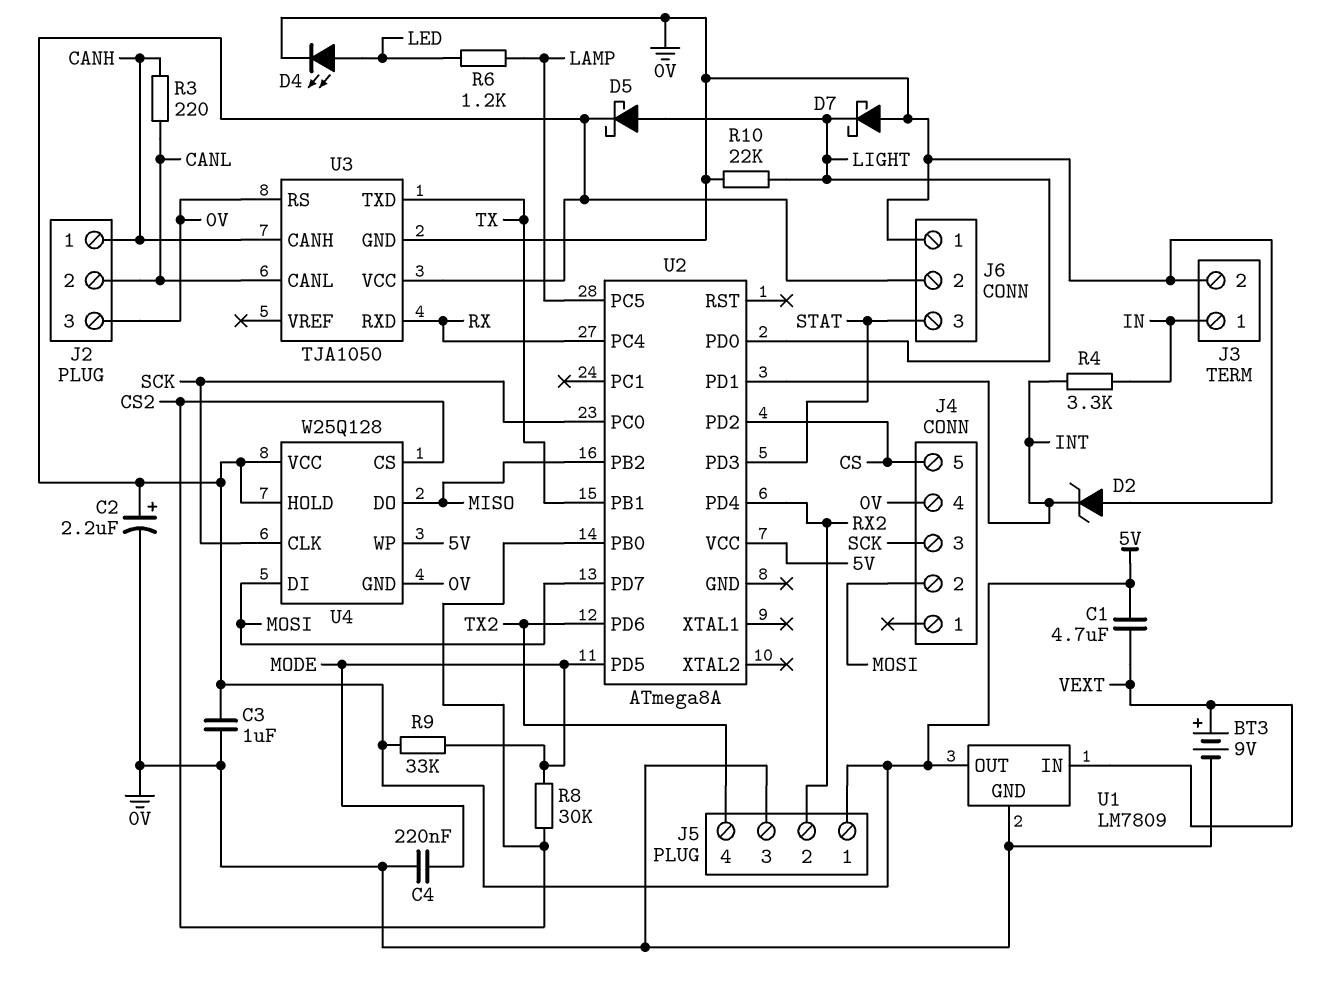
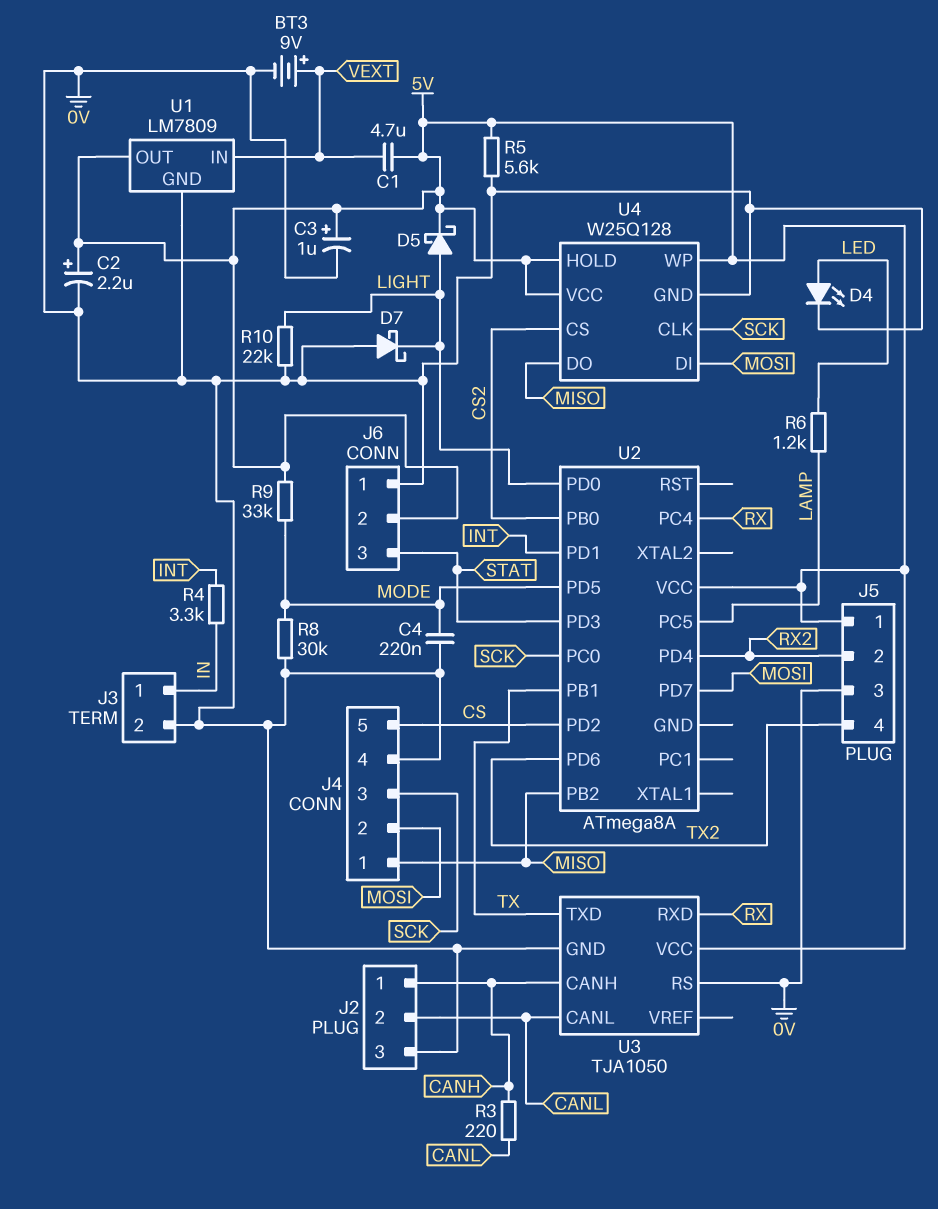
C3: 1uF (0V, 5V) -> 1uF (plus 5V, minus 0V)
D2: zener (A 0V, K INT) -> none
J4 pin 1: none -> MISO
R5: none -> 5.6k (0V, 5V)
R8: 30k (CS2, MODE) -> 30k (0V, MODE)

